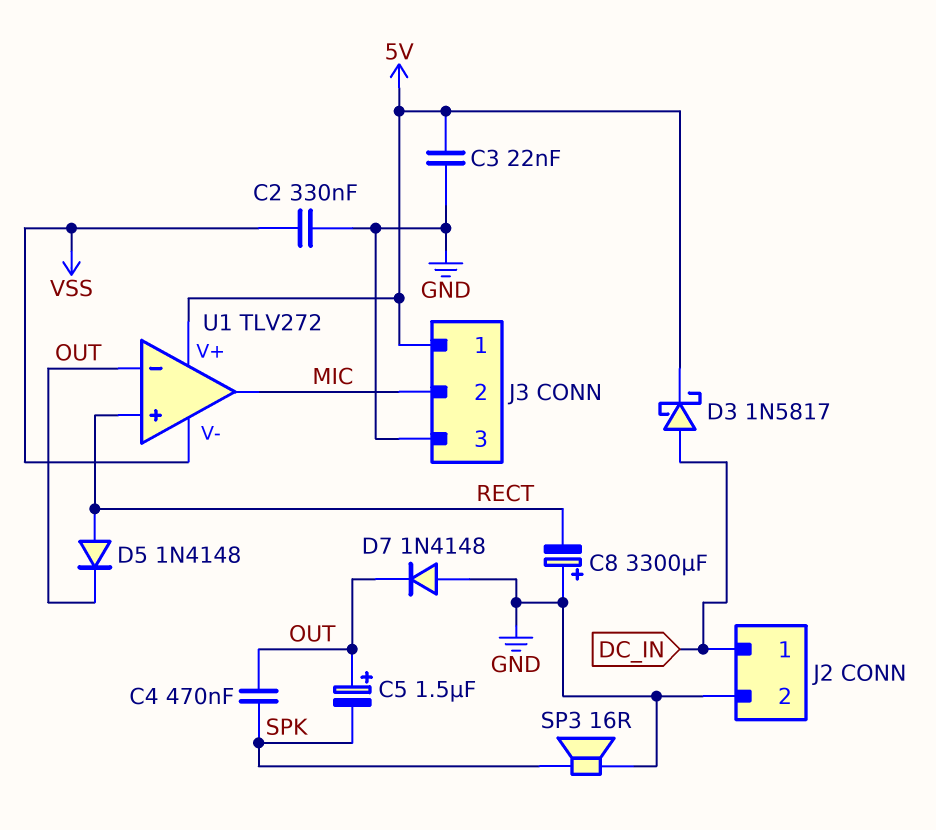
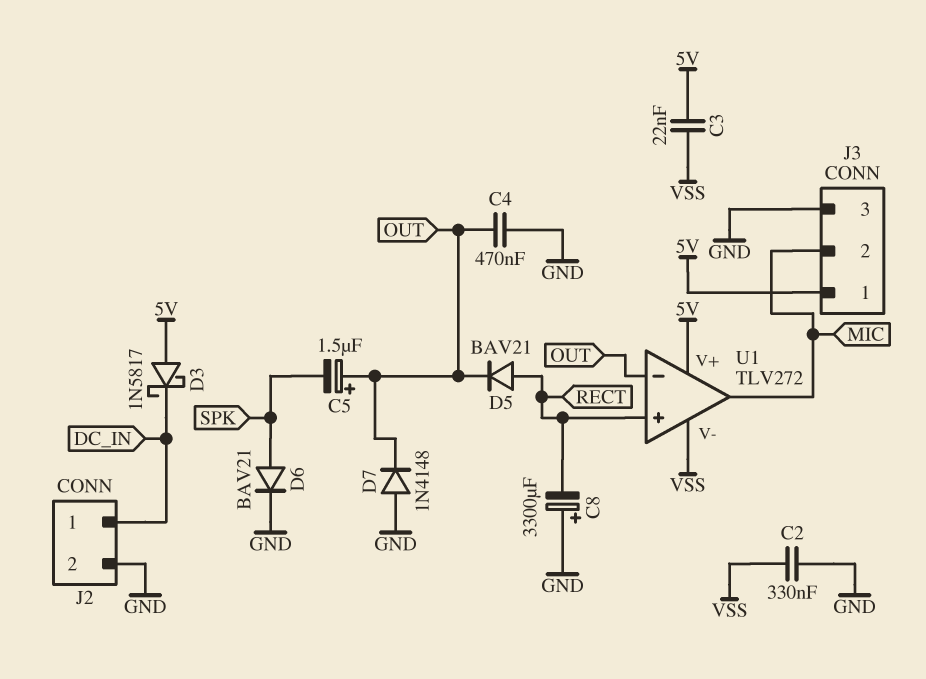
C3: 22nF (5V, GND) -> 22nF (5V, VSS)
C4: 470nF (OUT, SPK) -> 470nF (GND, OUT)
D3: schottky 1N5817 (A DC_IN, K 5V) -> schottky 1N5817 (A 5V, K DC_IN)
D5: diode 1N4148 (A RECT, K OUT) -> diode BAV21 (A RECT, K OUT)
D6: none -> diode BAV21 (A SPK, K GND)
SP3: speaker 16R (GND, SPK) -> none

